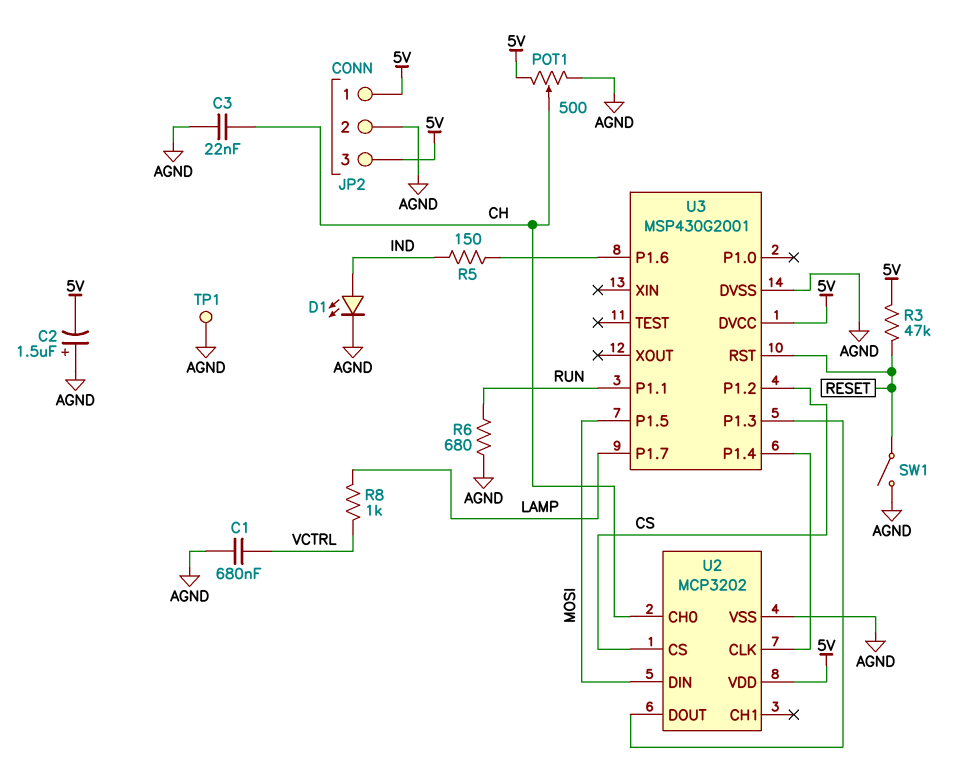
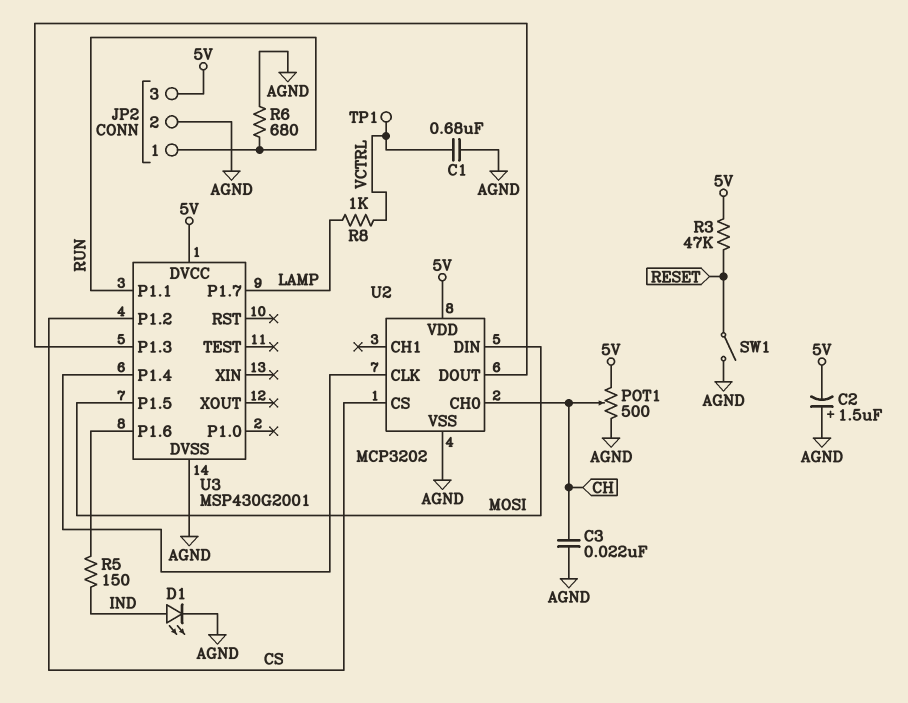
JP2 pin 1: 5V -> RUN
TP1: test point (AGND) -> test point (VCTRL)
U3 pin RST: RESET -> none

